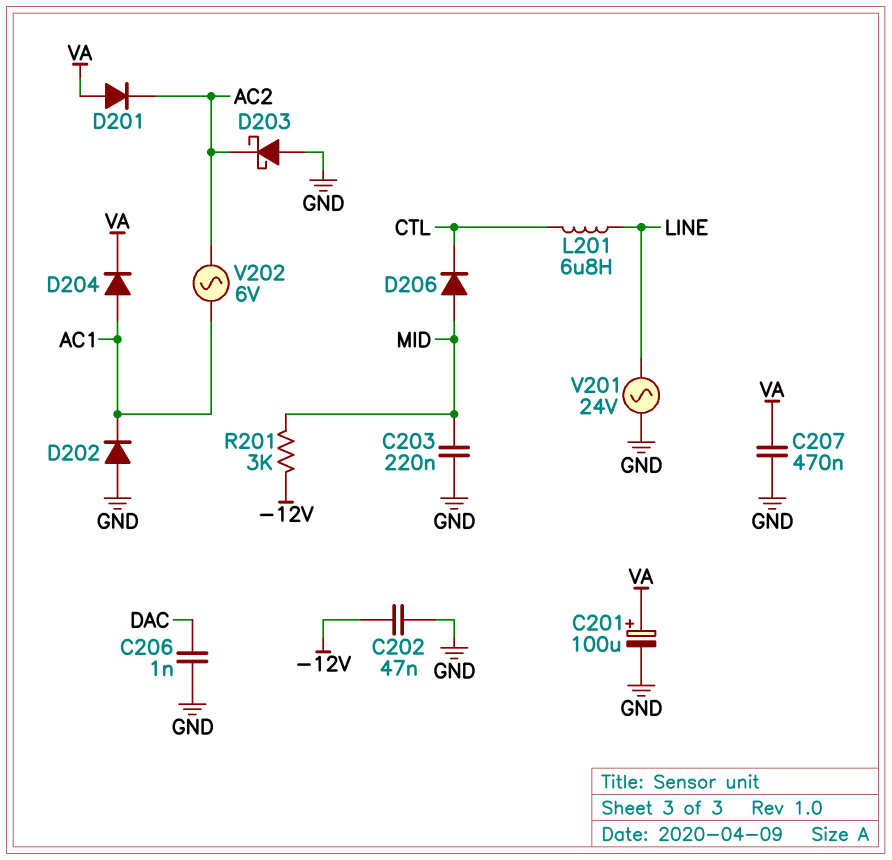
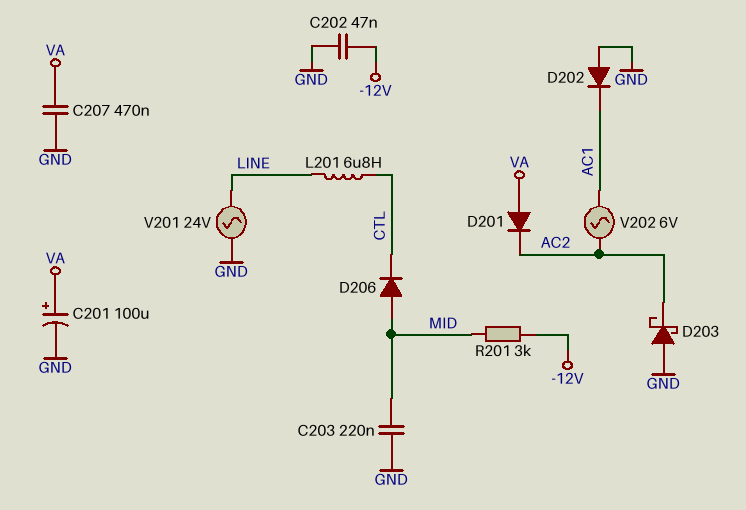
C206: 1nF (DAC, GND) -> none
D204: diode (A AC1, K VA) -> none

